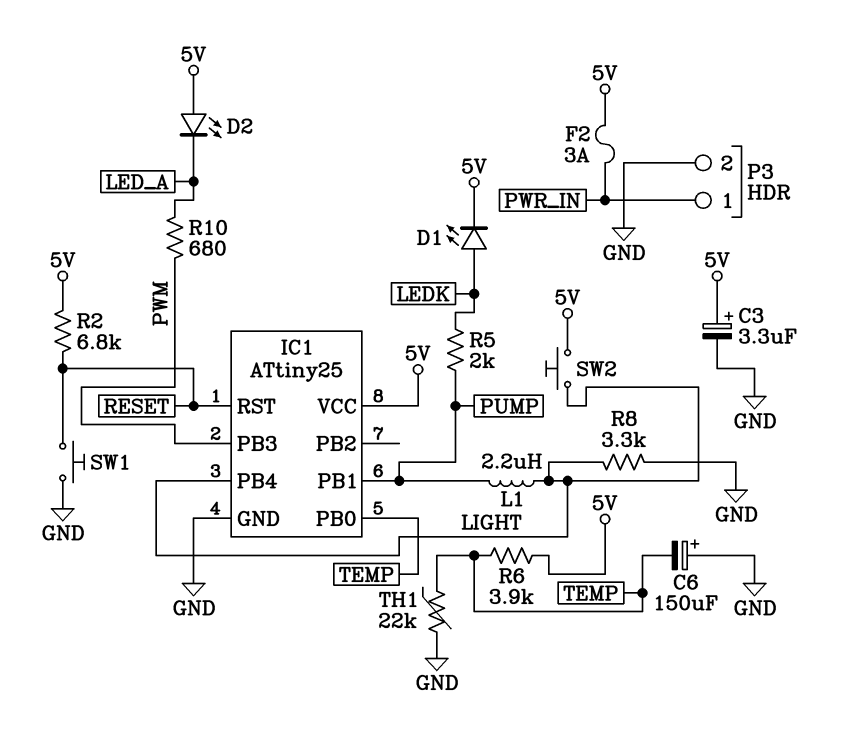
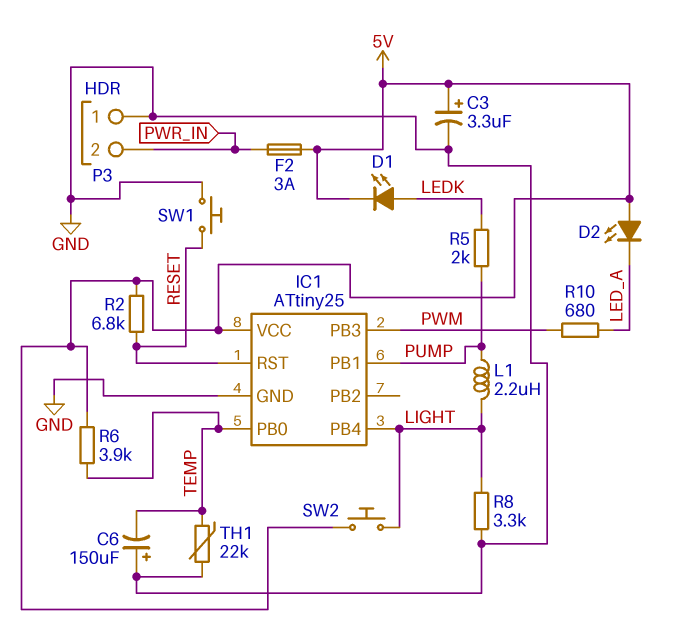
P3 pin 1: PWR_IN -> GND
P3 pin 2: GND -> PWR_IN

